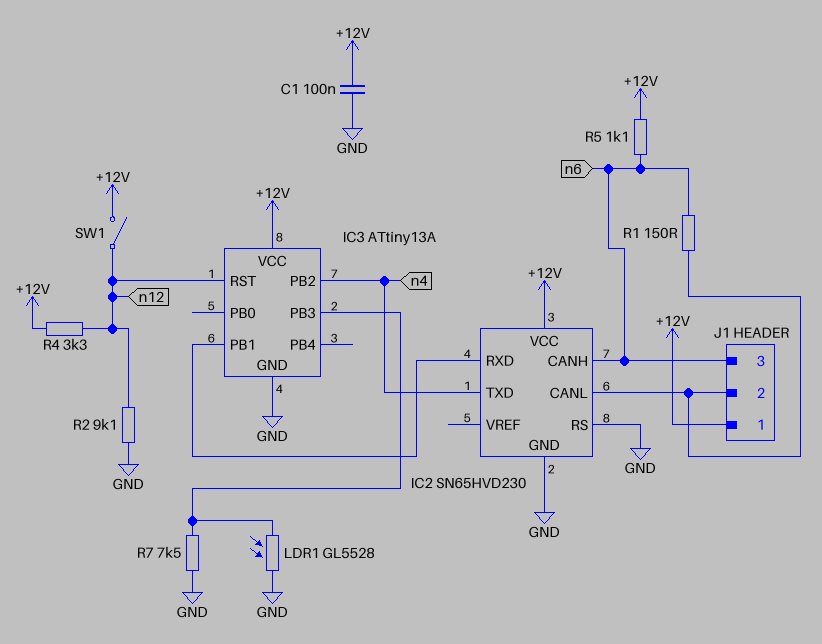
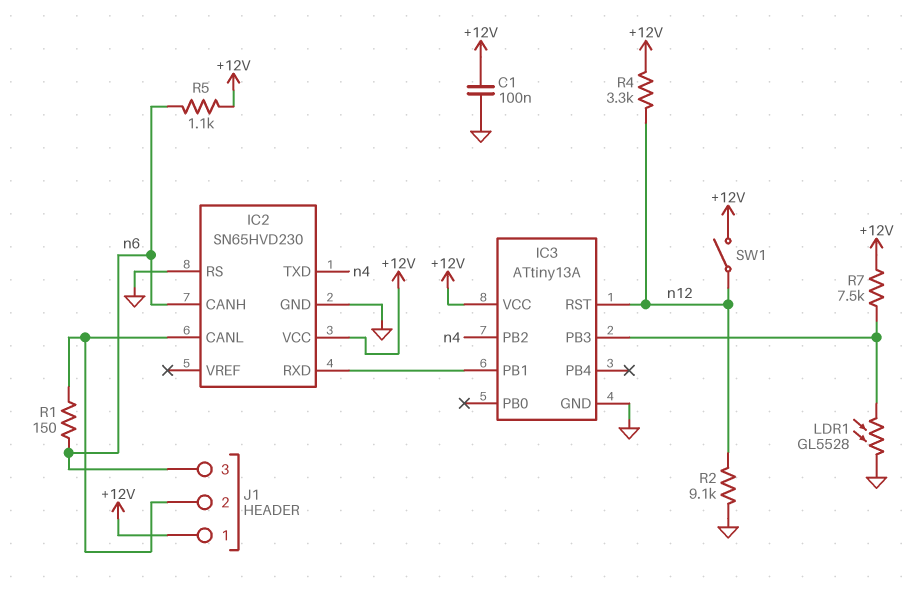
R7: 7.5k (GND, IC3/PB3) -> 7.5k (+12V, IC3/PB3)

